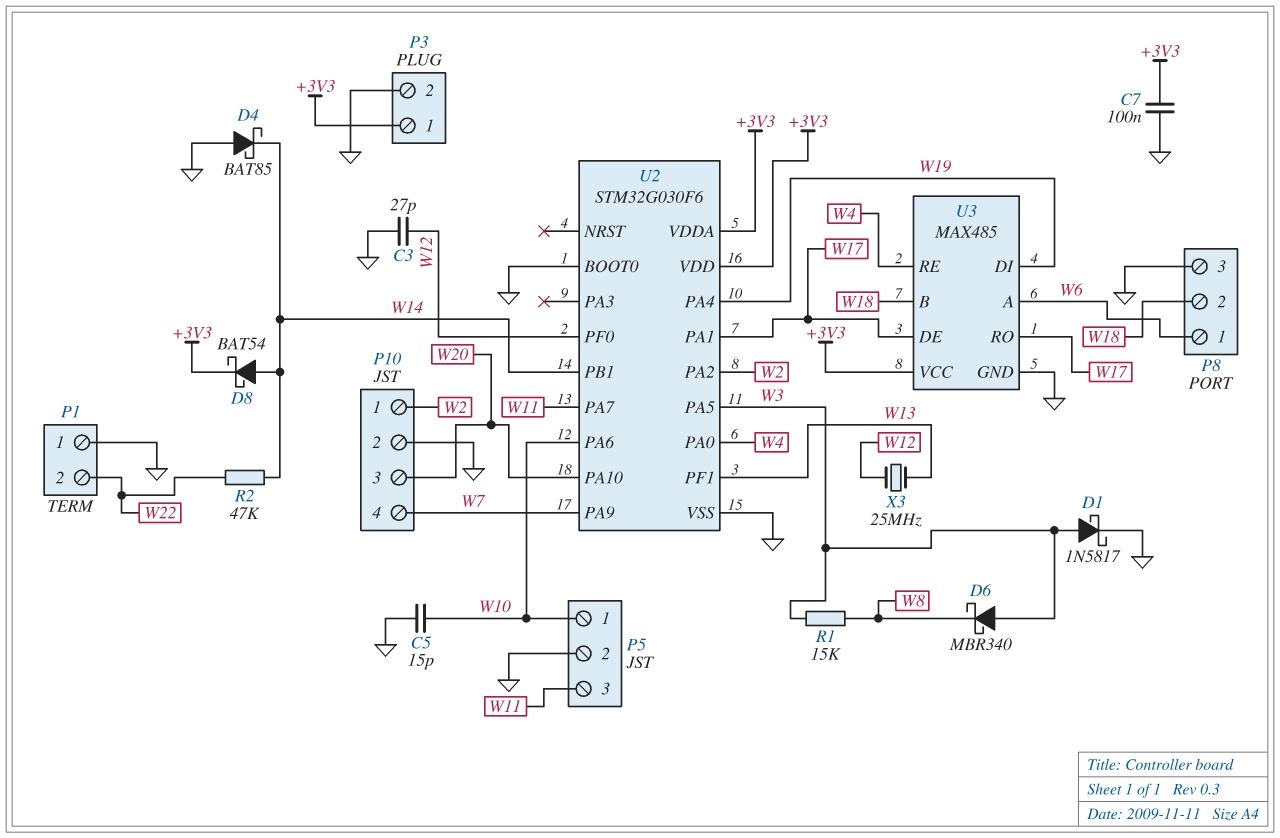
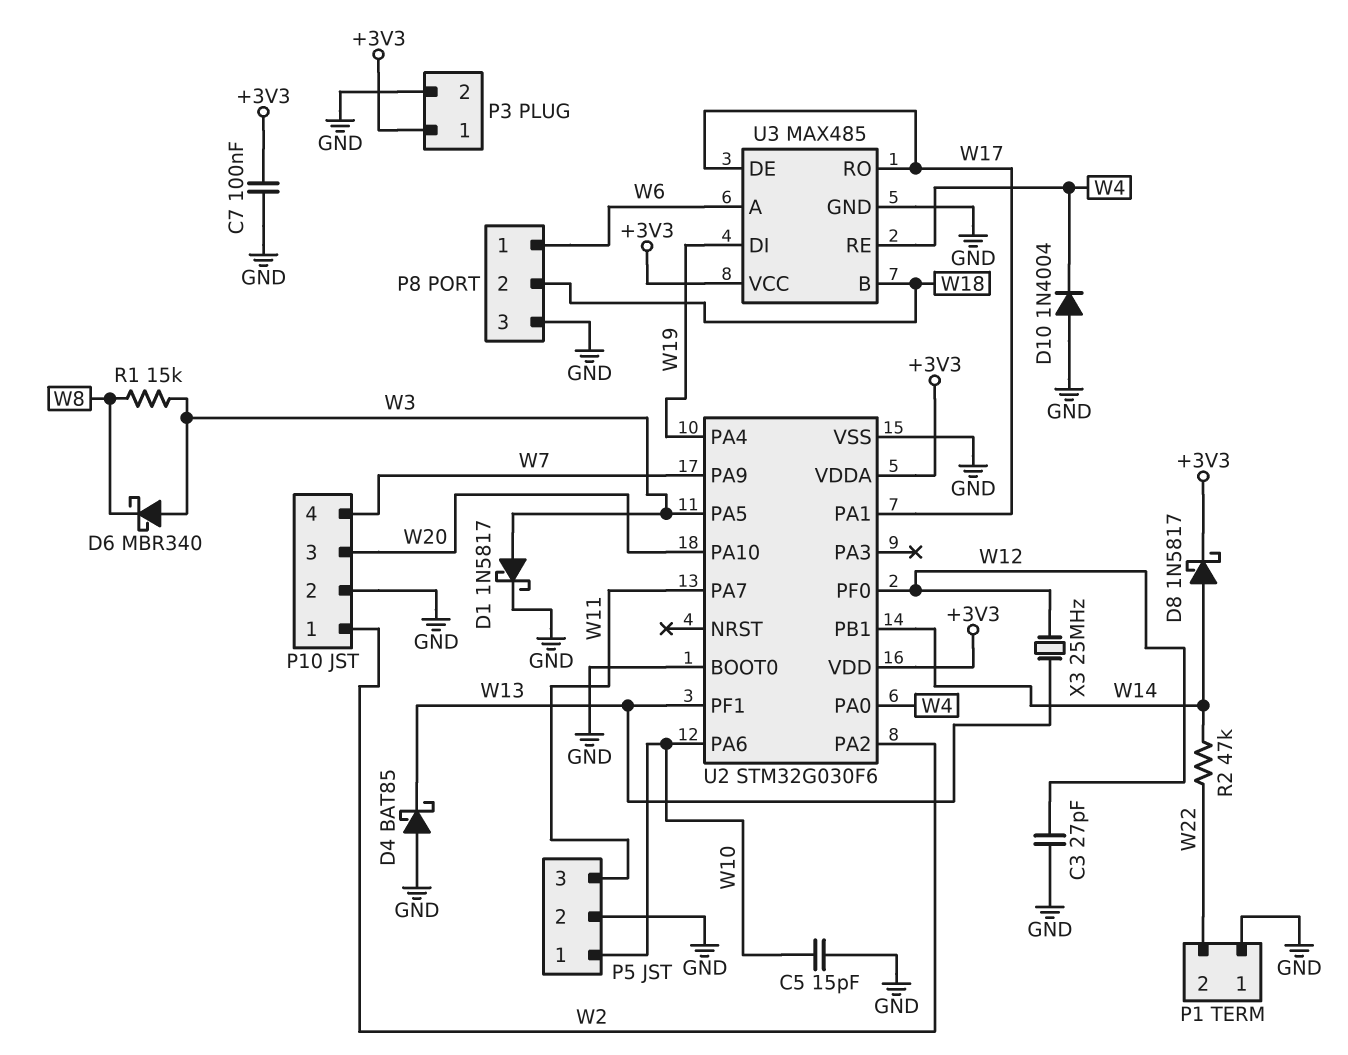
D4: schottky BAT85 (A GND, K W14) -> schottky BAT85 (A GND, K W13)
D8: schottky BAT54 (A W14, K +3V3) -> schottky 1N5817 (A W14, K +3V3)
D10: none -> diode 1N4004 (A GND, K W4)

